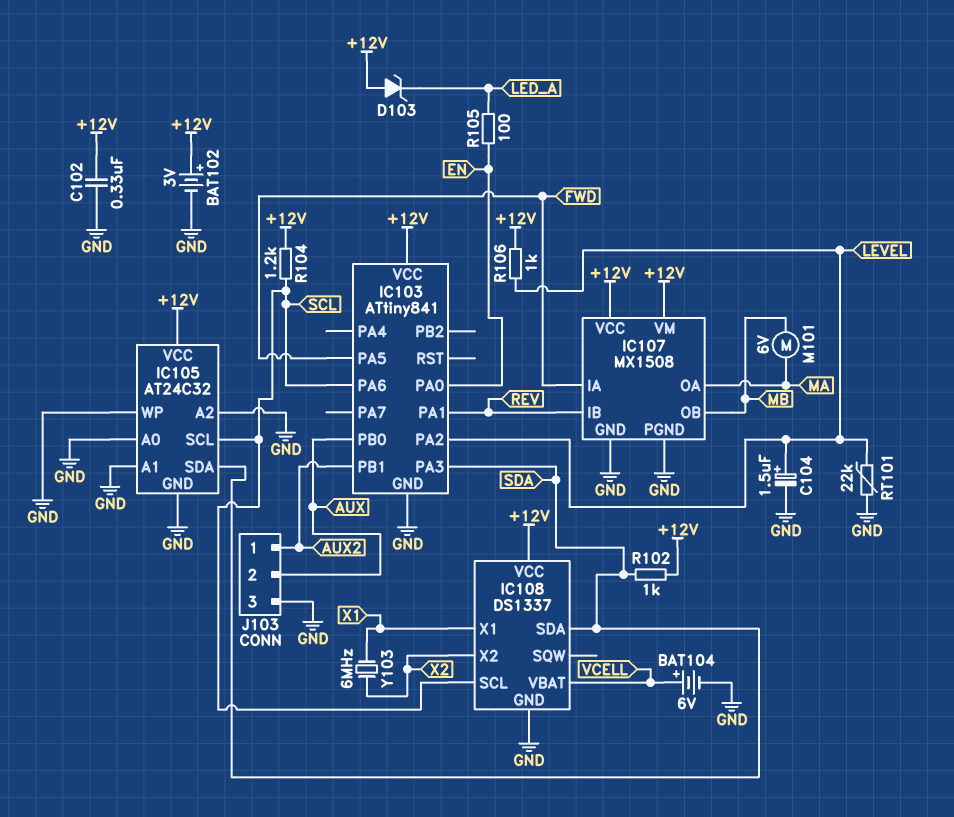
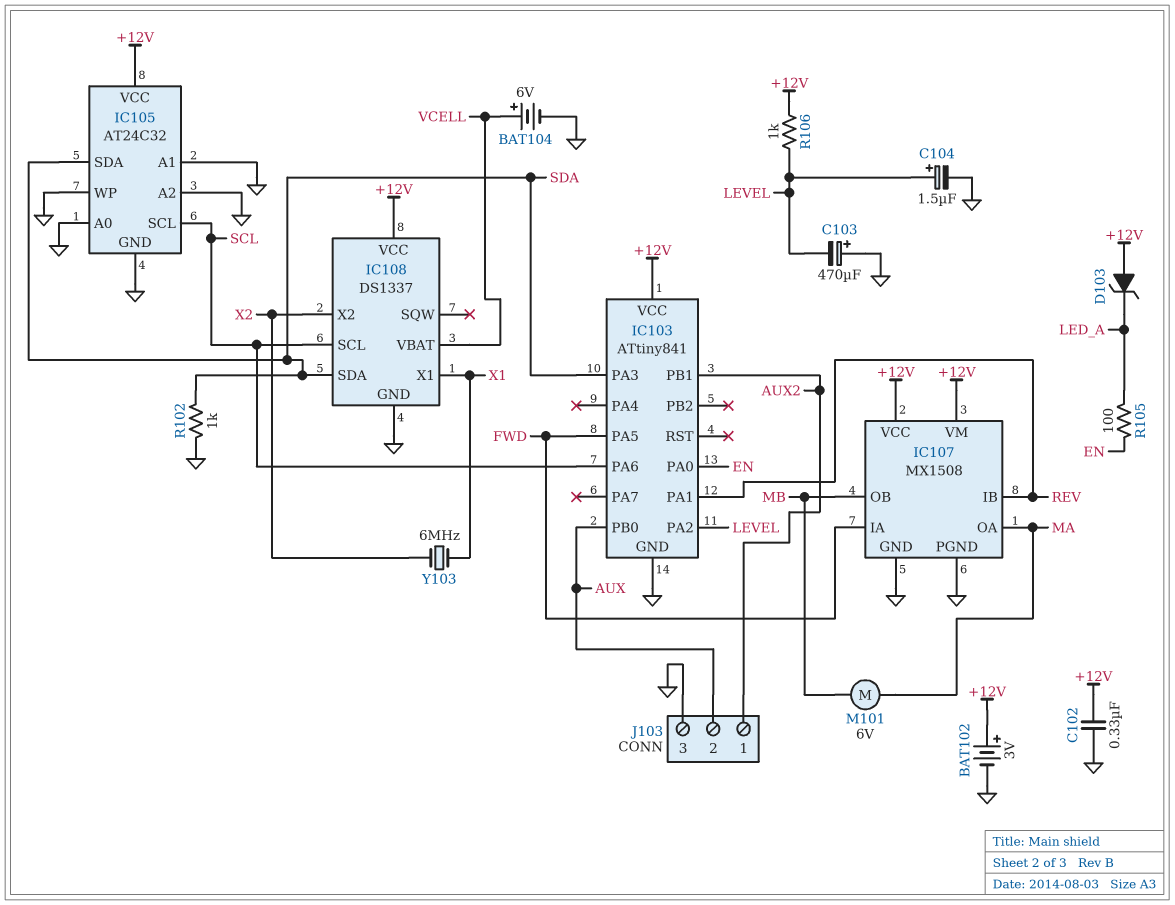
C103: none -> 470uF (plus GND, minus LEVEL)
R102: 1k (+12V, SDA) -> 1k (GND, SDA)
R104: 1.2k (+12V, SCL) -> none
RT101: 22k (GND, LEVEL) -> none

